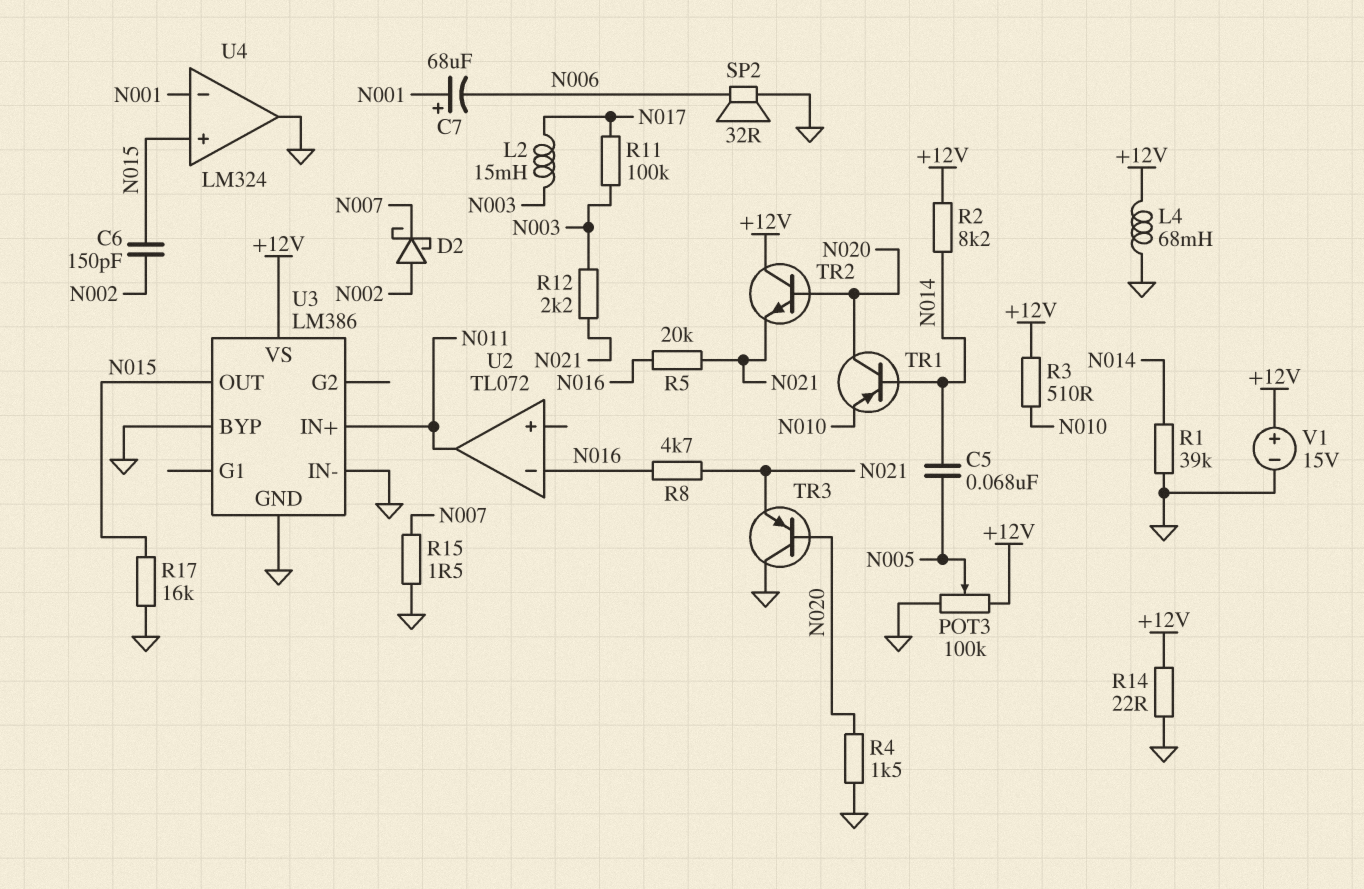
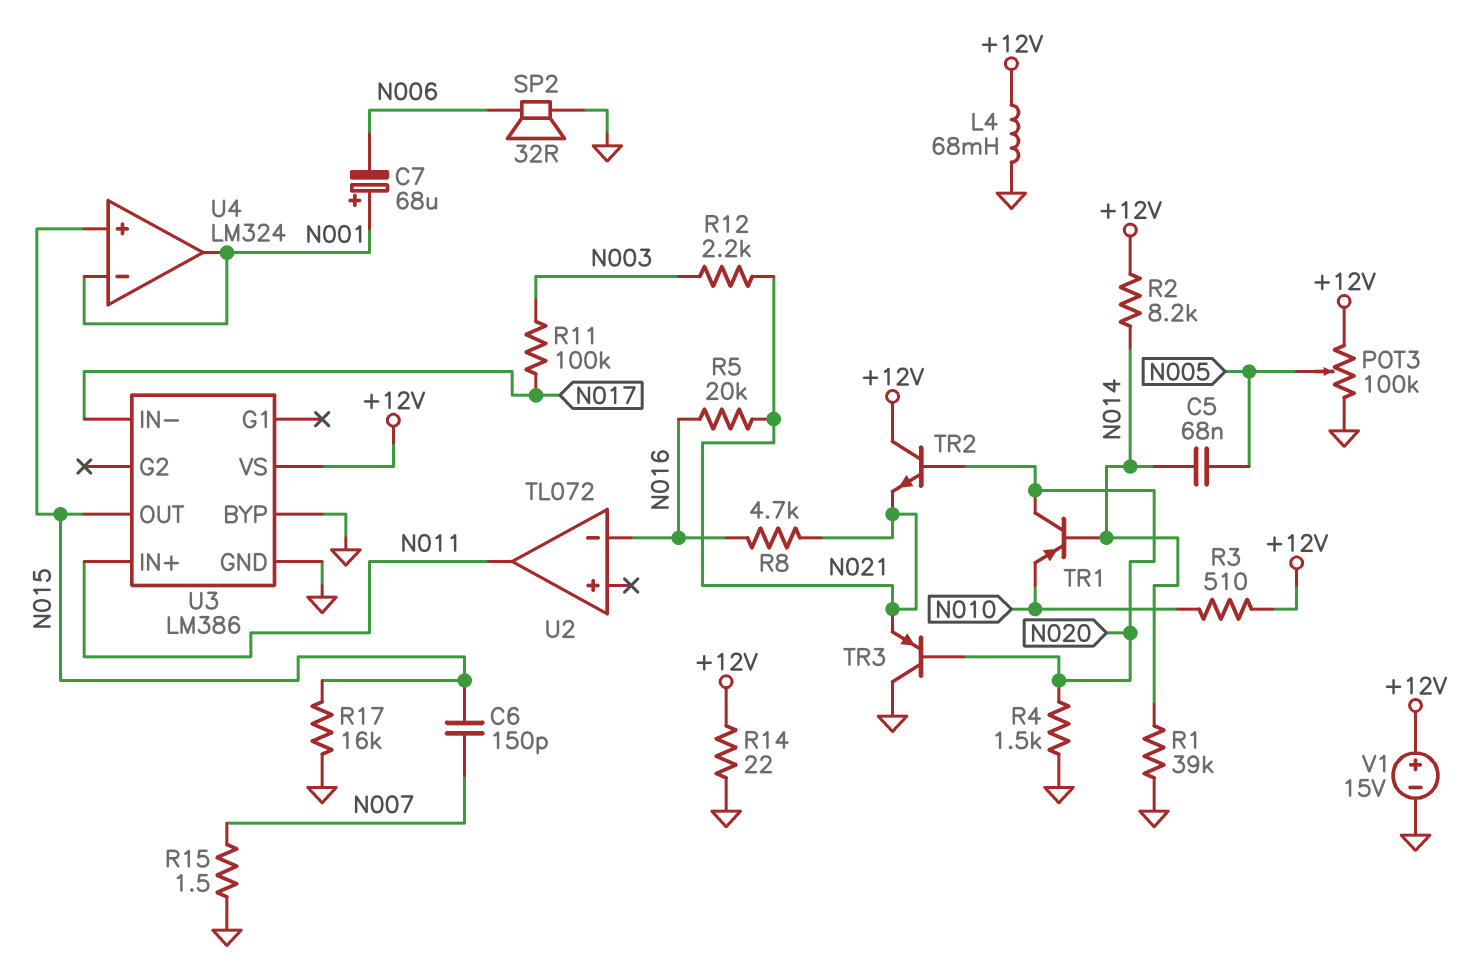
C6: 150pF (N002, N015) -> 150pF (N007, N015)
D2: schottky (A N002, K N007) -> none
L2: 15mH (N003, N017) -> none
U3 pin IN-: GND -> N017
U4 pin out: GND -> N001

